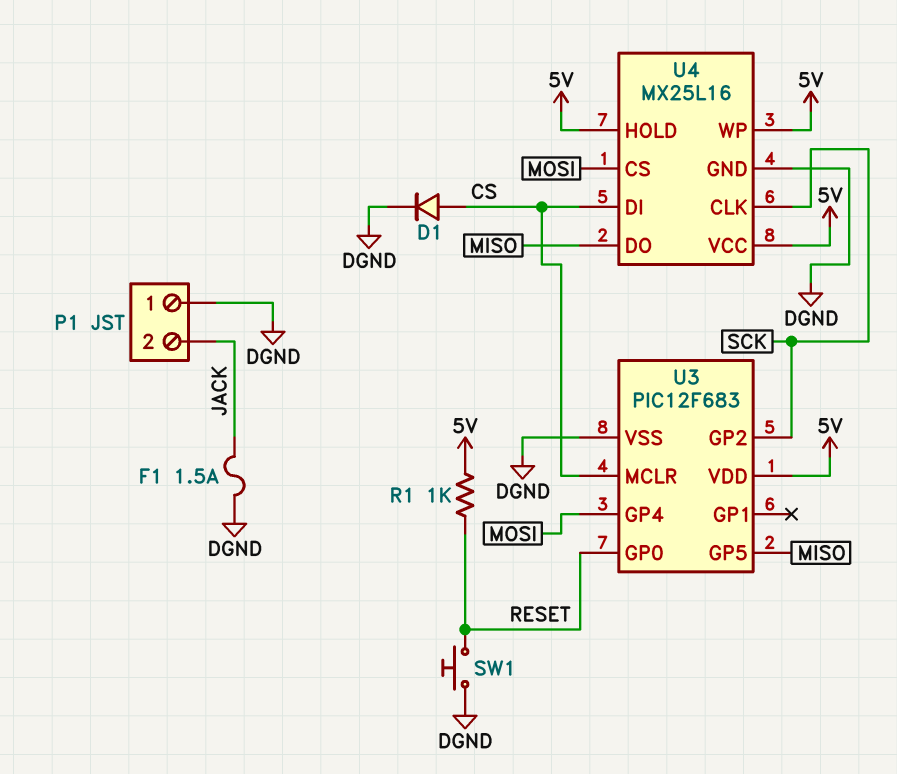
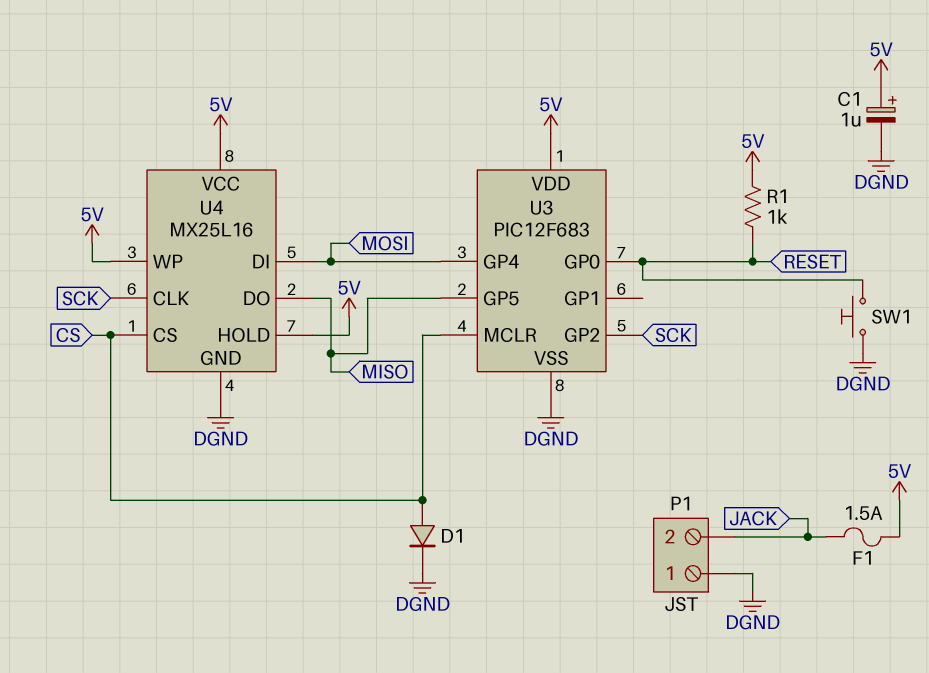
C1: none -> 1uF (plus 5V, minus DGND)
F1: 1.5A (DGND, JACK) -> 1.5A (5V, JACK)
U4 pin CS: MOSI -> CS
U4 pin DI: CS -> MOSI

